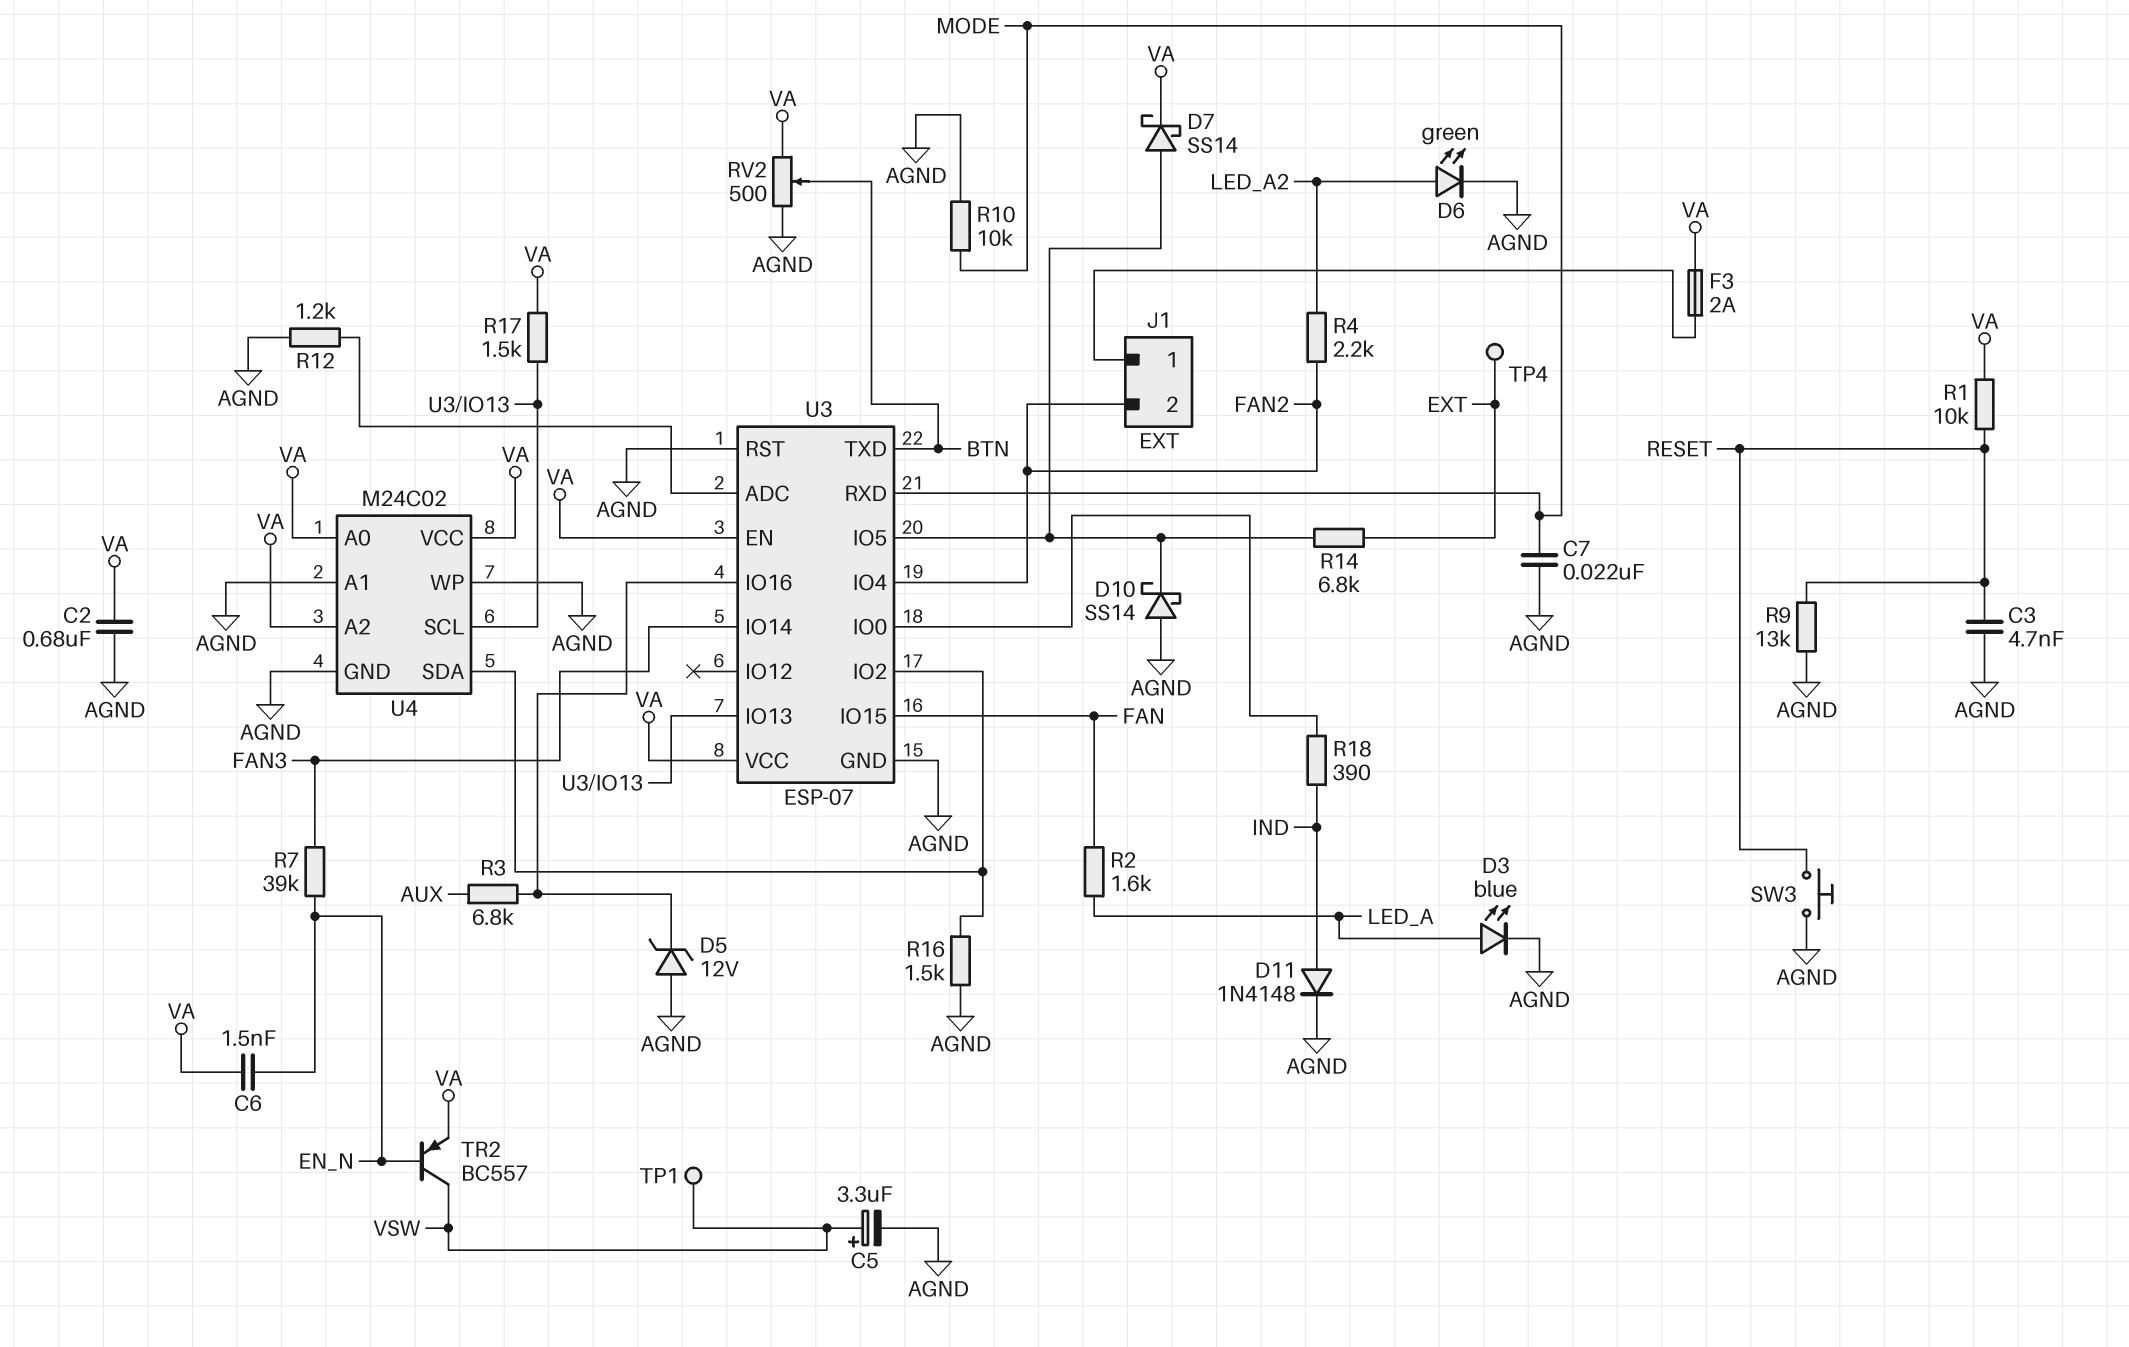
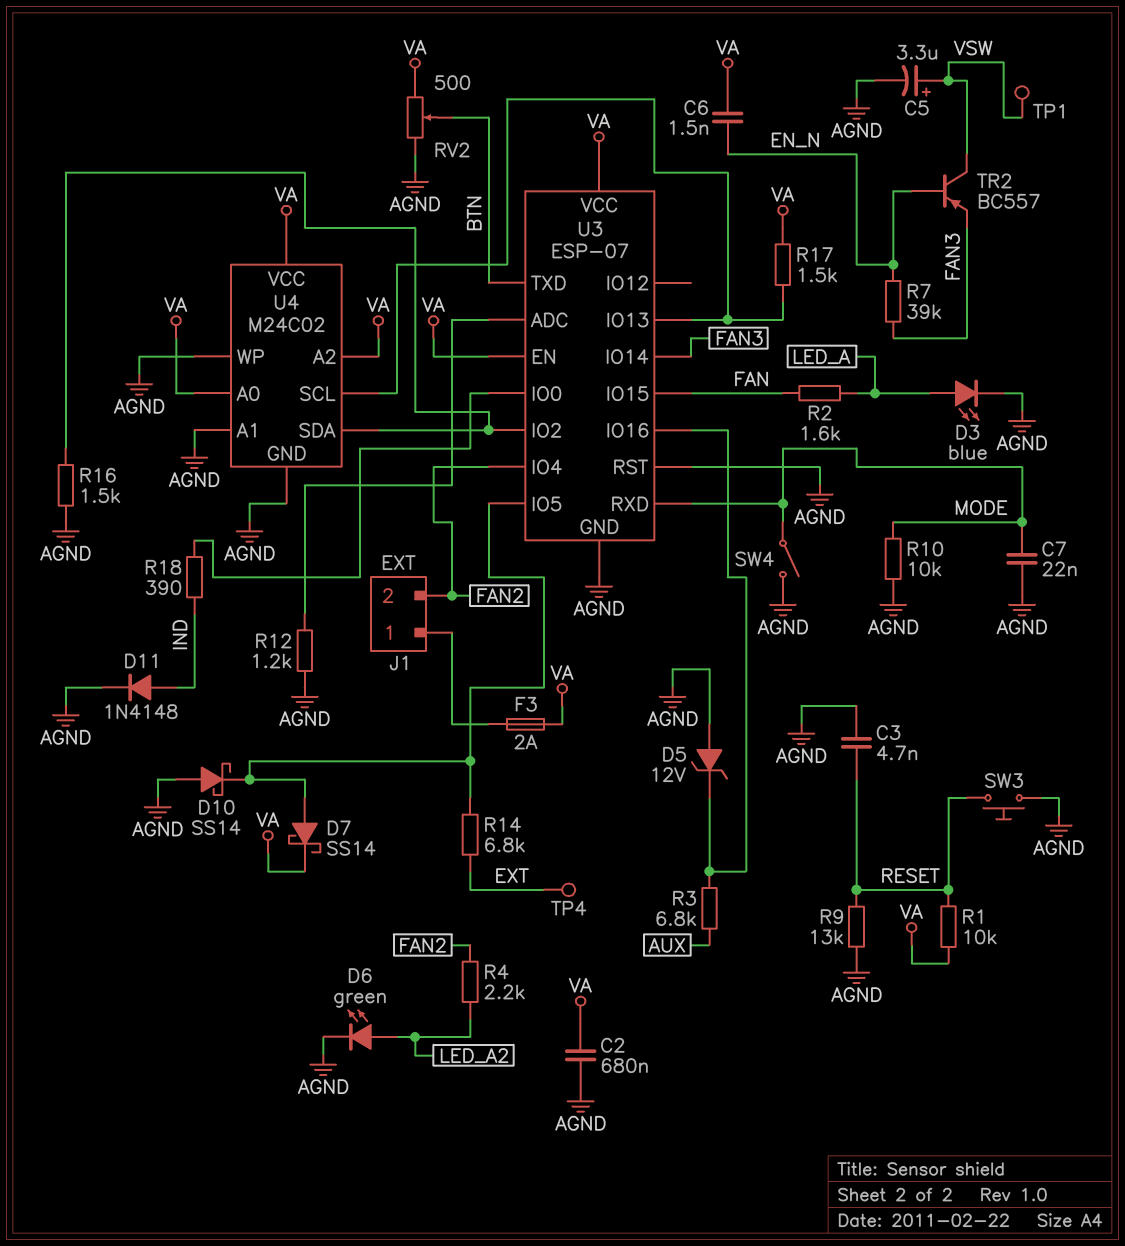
SW4: none -> switch (AGND, MODE)
TR2: PNP BC557 (B EN_N, C VSW, E VA) -> PNP BC557 (B EN_N, C VSW, E FAN3)

